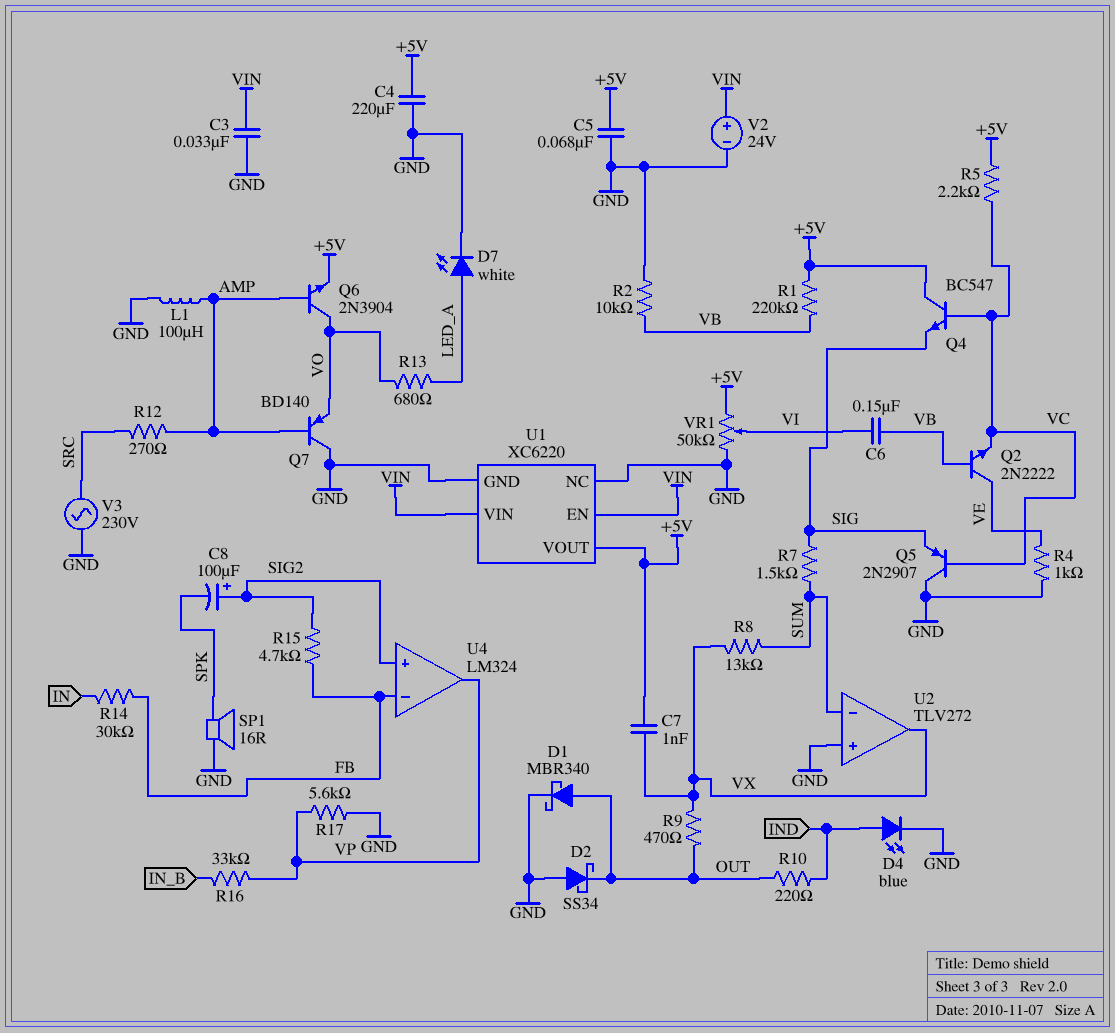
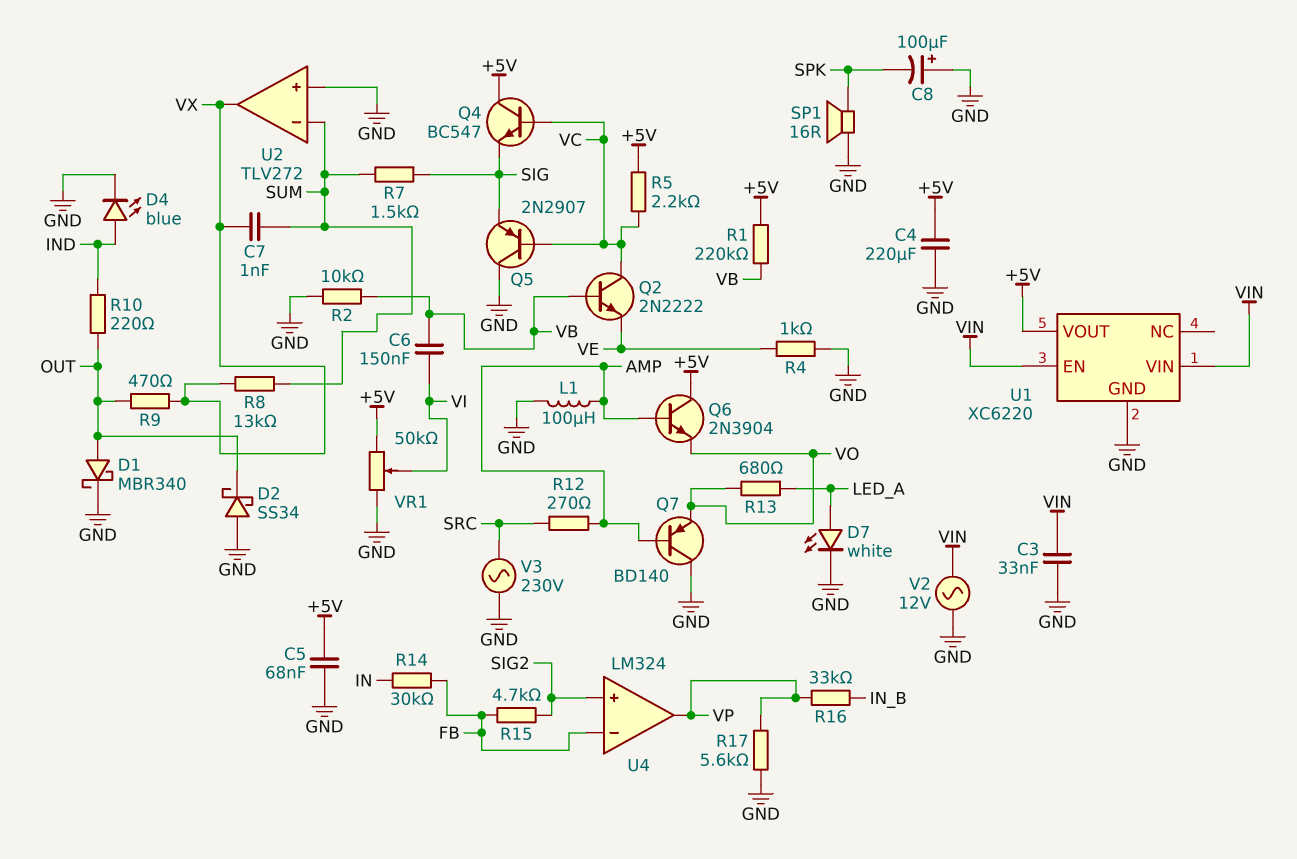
C7: 1nF (+5V, VX) -> 1nF (SUM, VX)
C8: 100uF (plus SIG2, minus SPK) -> 100uF (plus GND, minus SPK)
Q2: NPN 2N2222 (B VB, C VE, E VC) -> NPN 2N2222 (B VB, C VC, E VE)
Q6: NPN 2N3904 (B AMP, C VO, E +5V) -> NPN 2N3904 (B AMP, C +5V, E VO)
U1 pin NC: GND -> none
V2: 24V (plus VIN, minus GND) -> AC 12V (GND, VIN)

